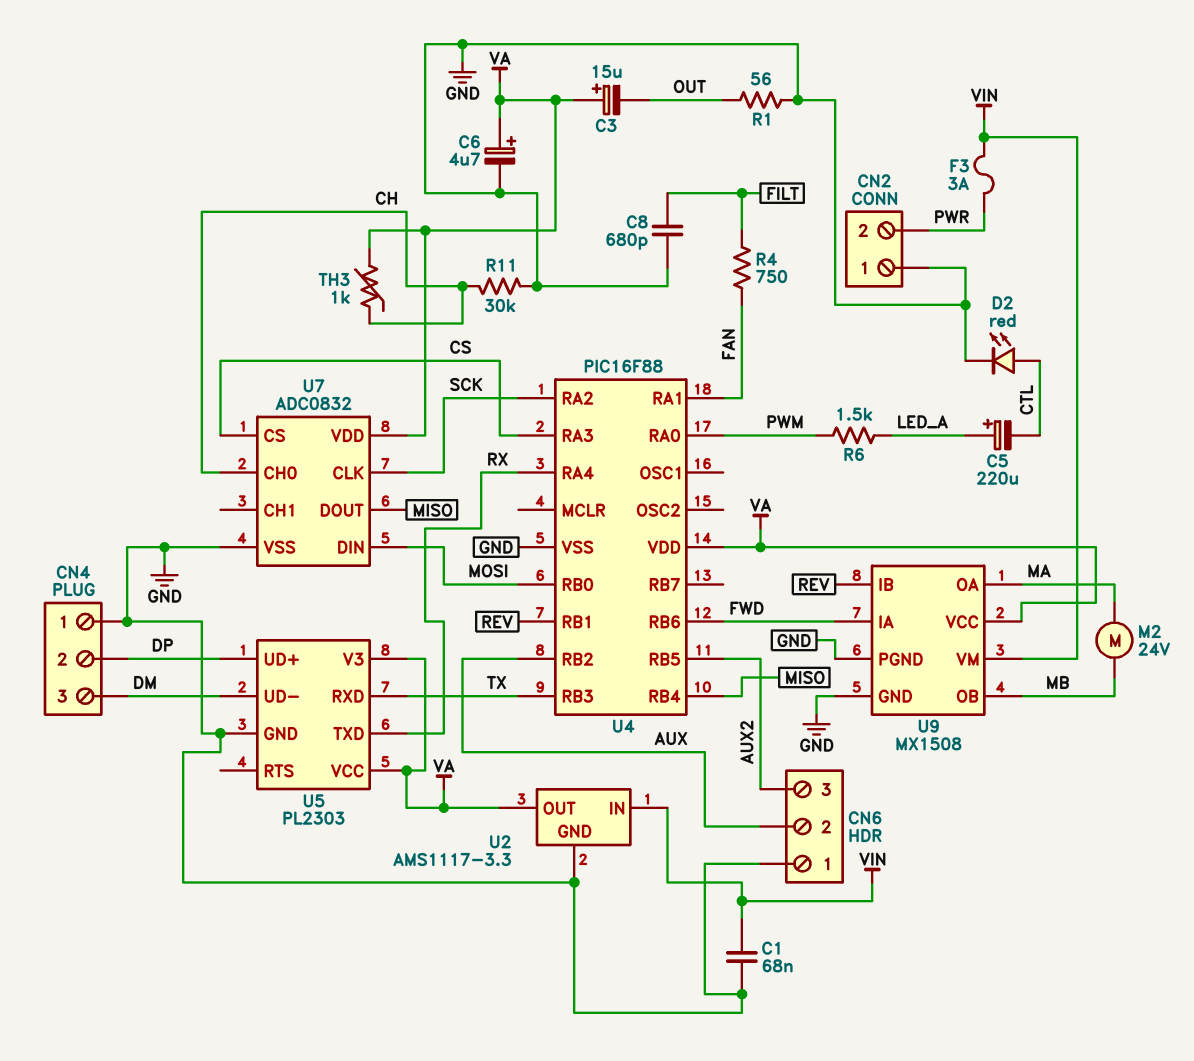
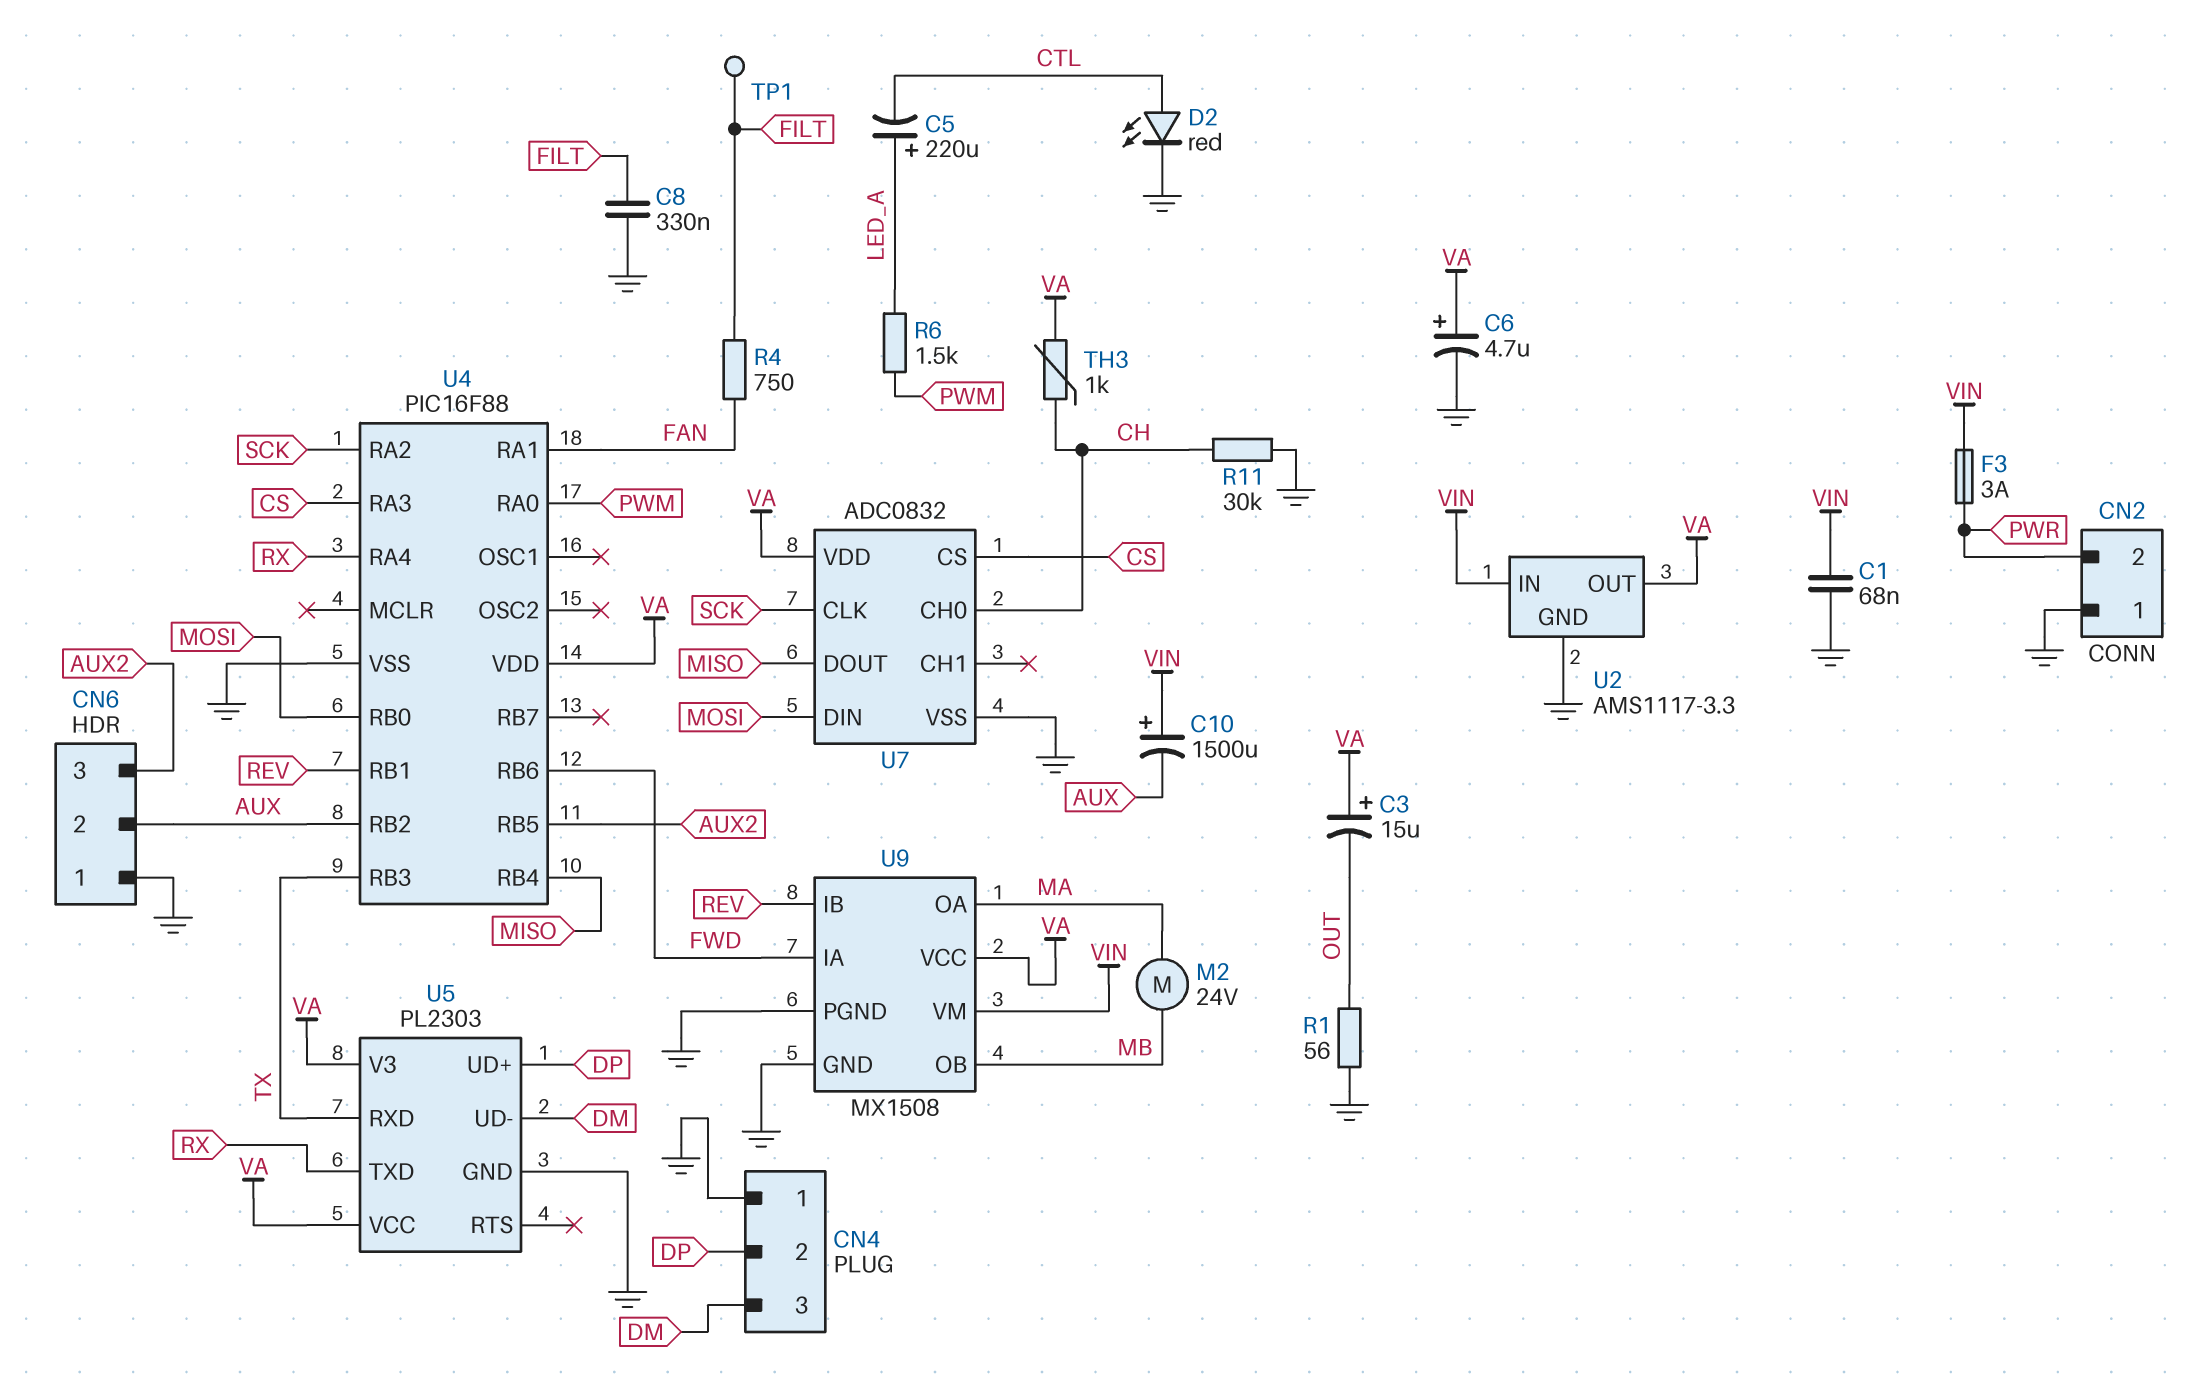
C8: 680pF (FILT, GND) -> 330nF (FILT, GND)
C10: none -> 1500uF (plus VIN, minus AUX)
TP1: none -> test point (FILT)

